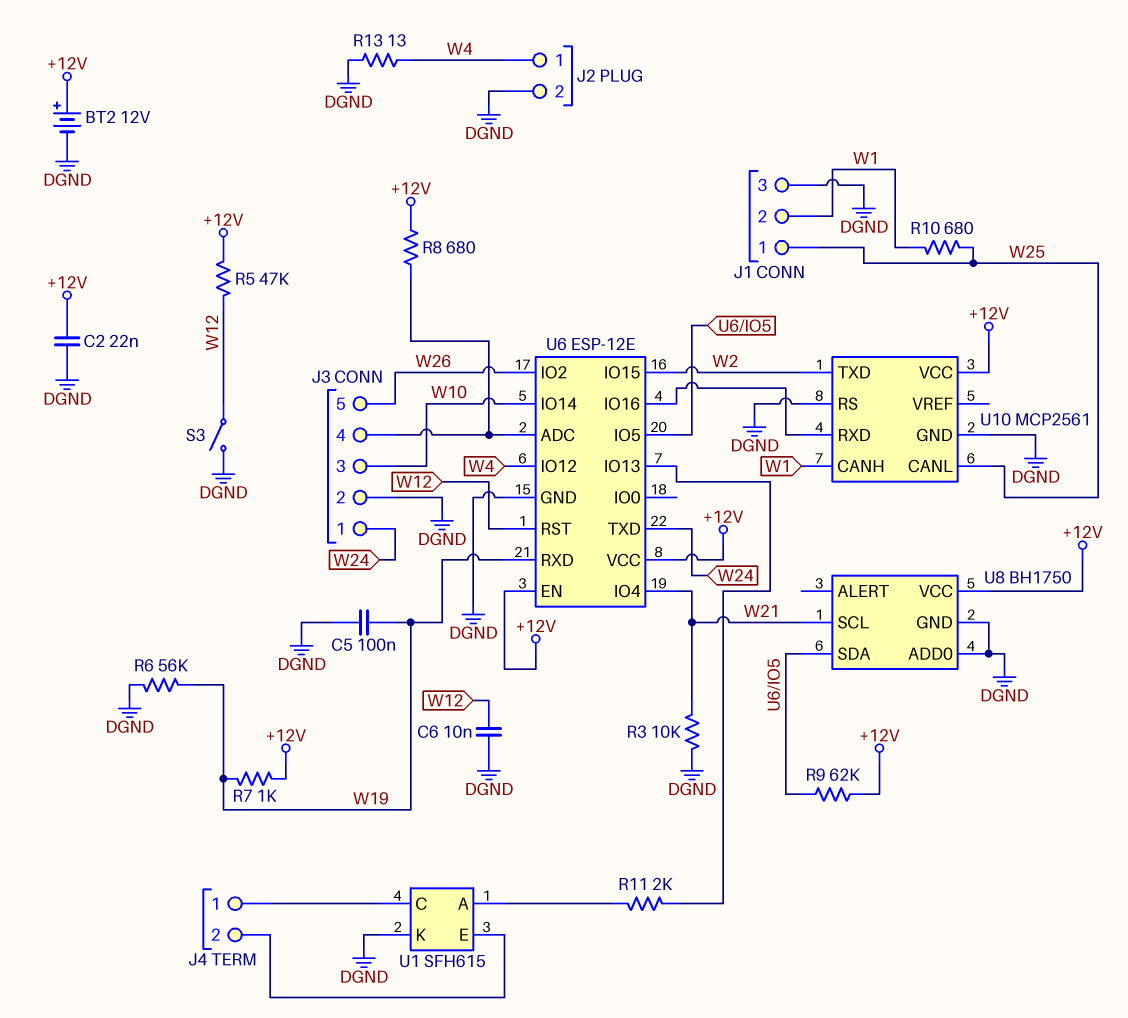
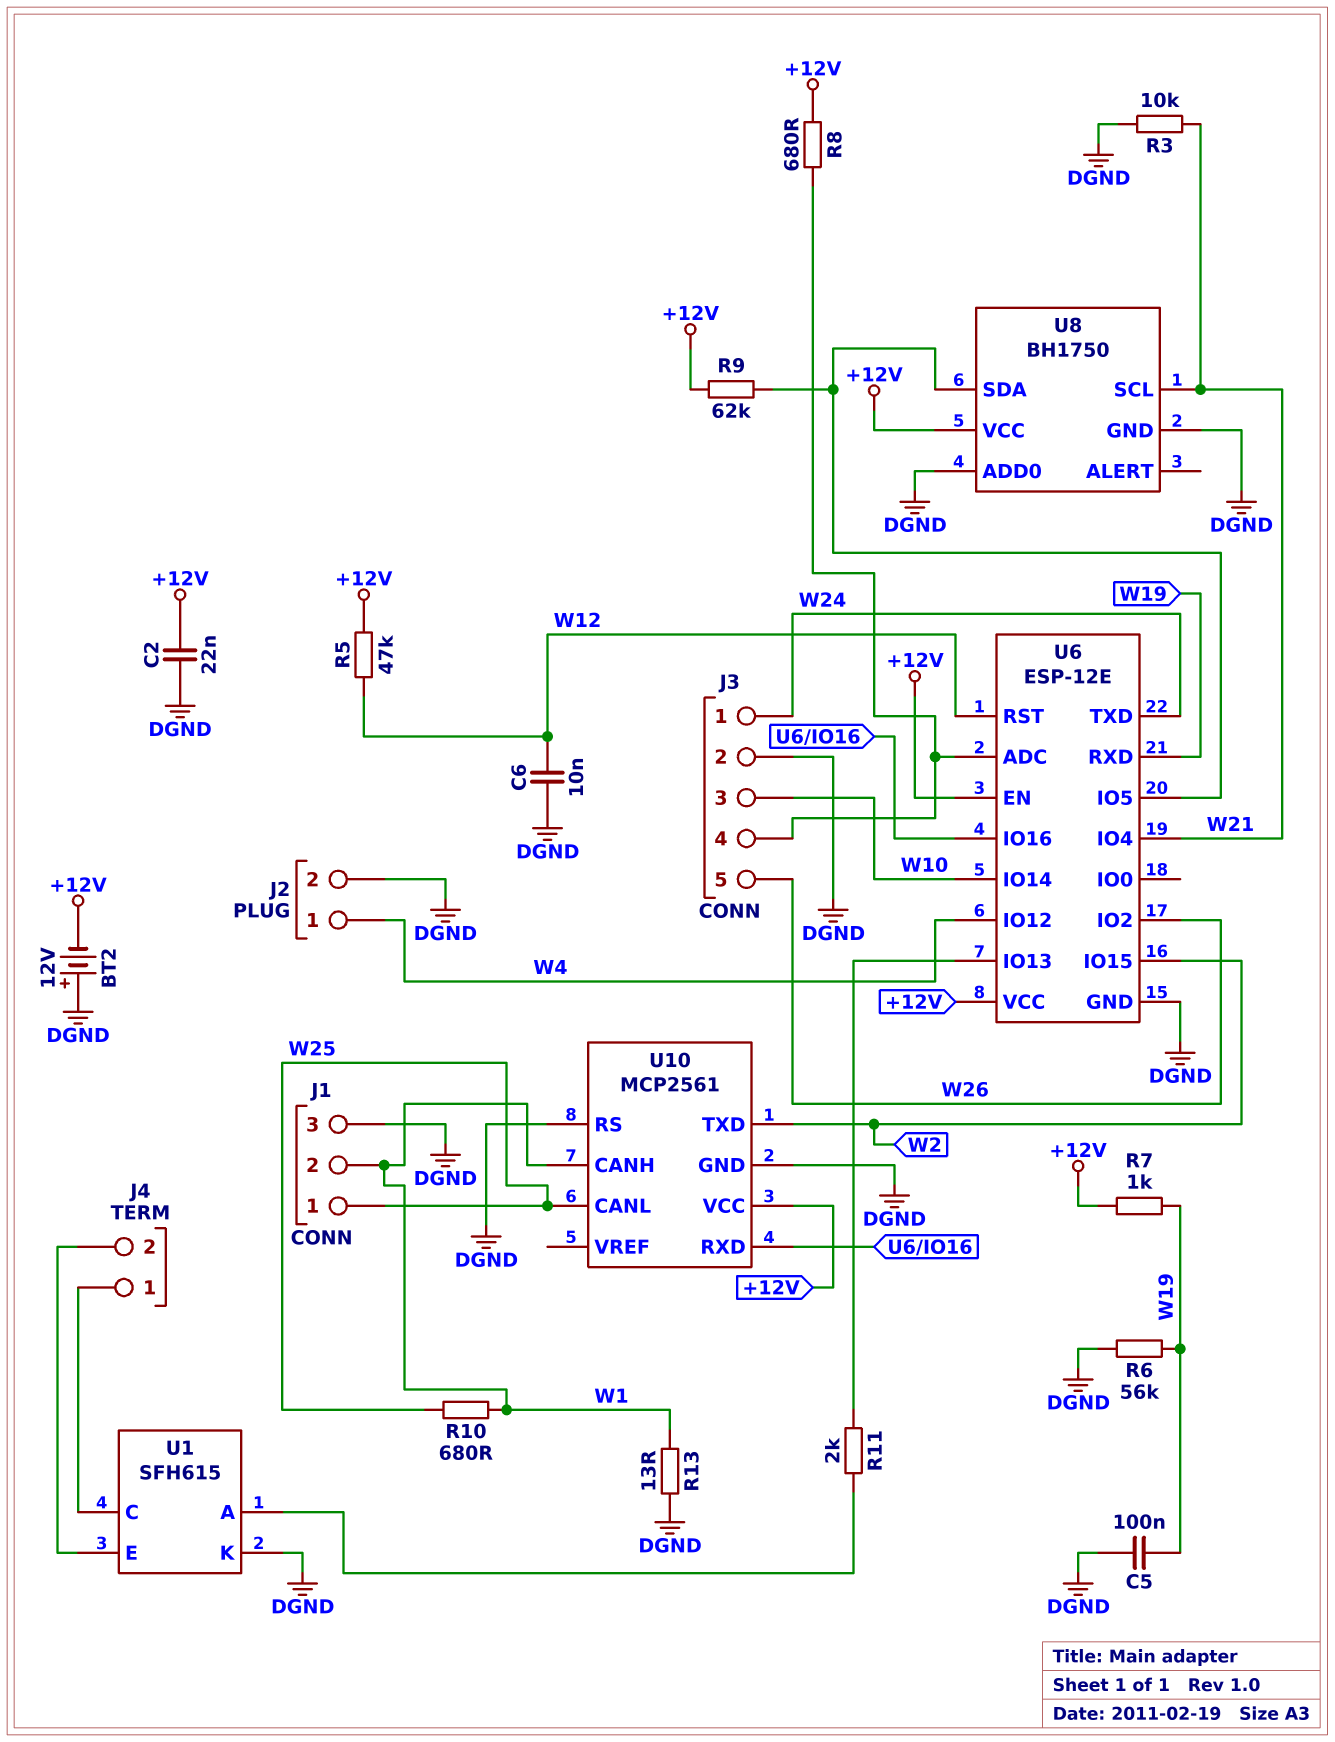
BT2: 12V (plus +12V, minus DGND) -> 12V (plus DGND, minus +12V)
R13: 13 (DGND, W4) -> 13 (DGND, W1)
S3: switch (DGND, W12) -> none

